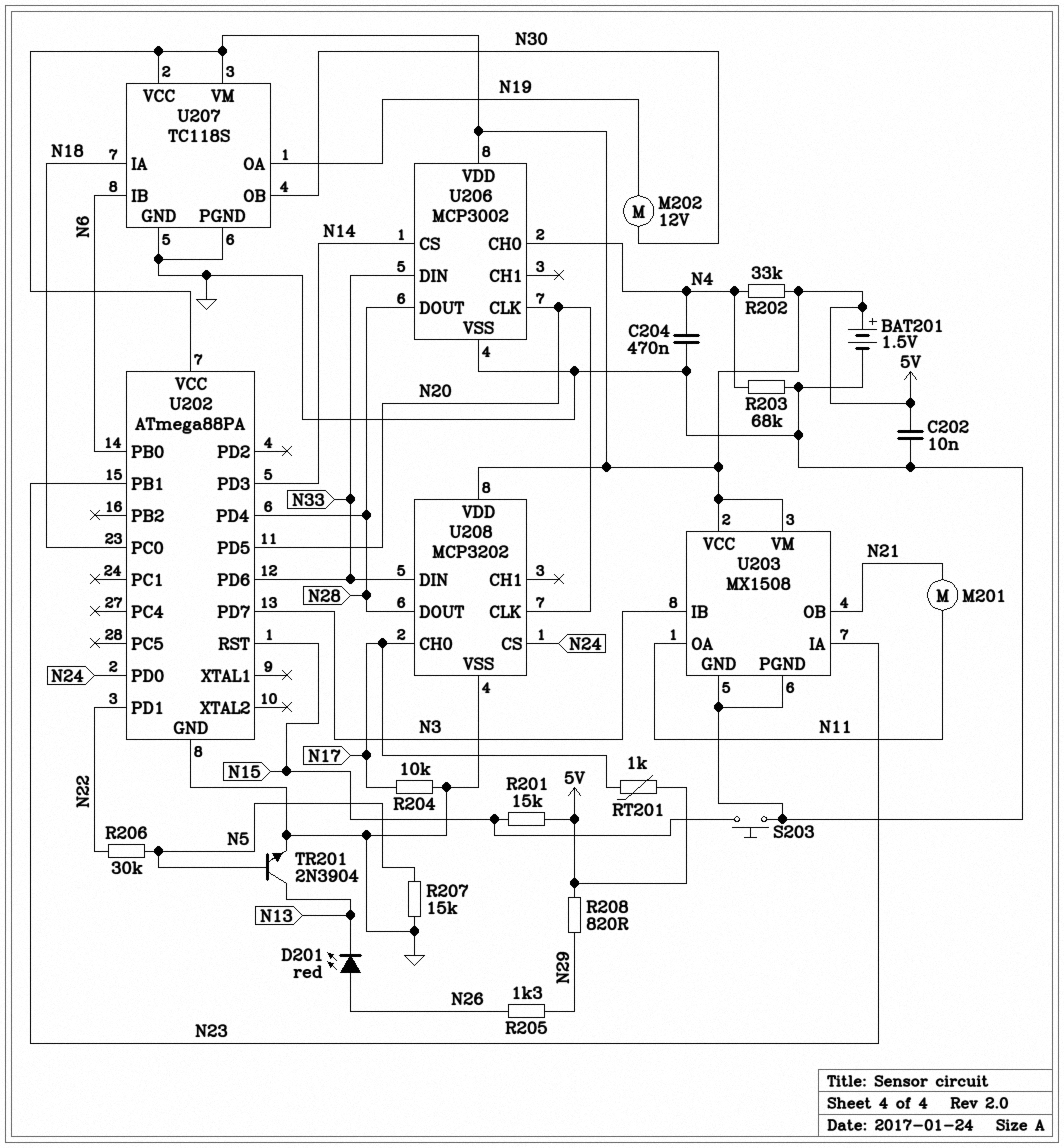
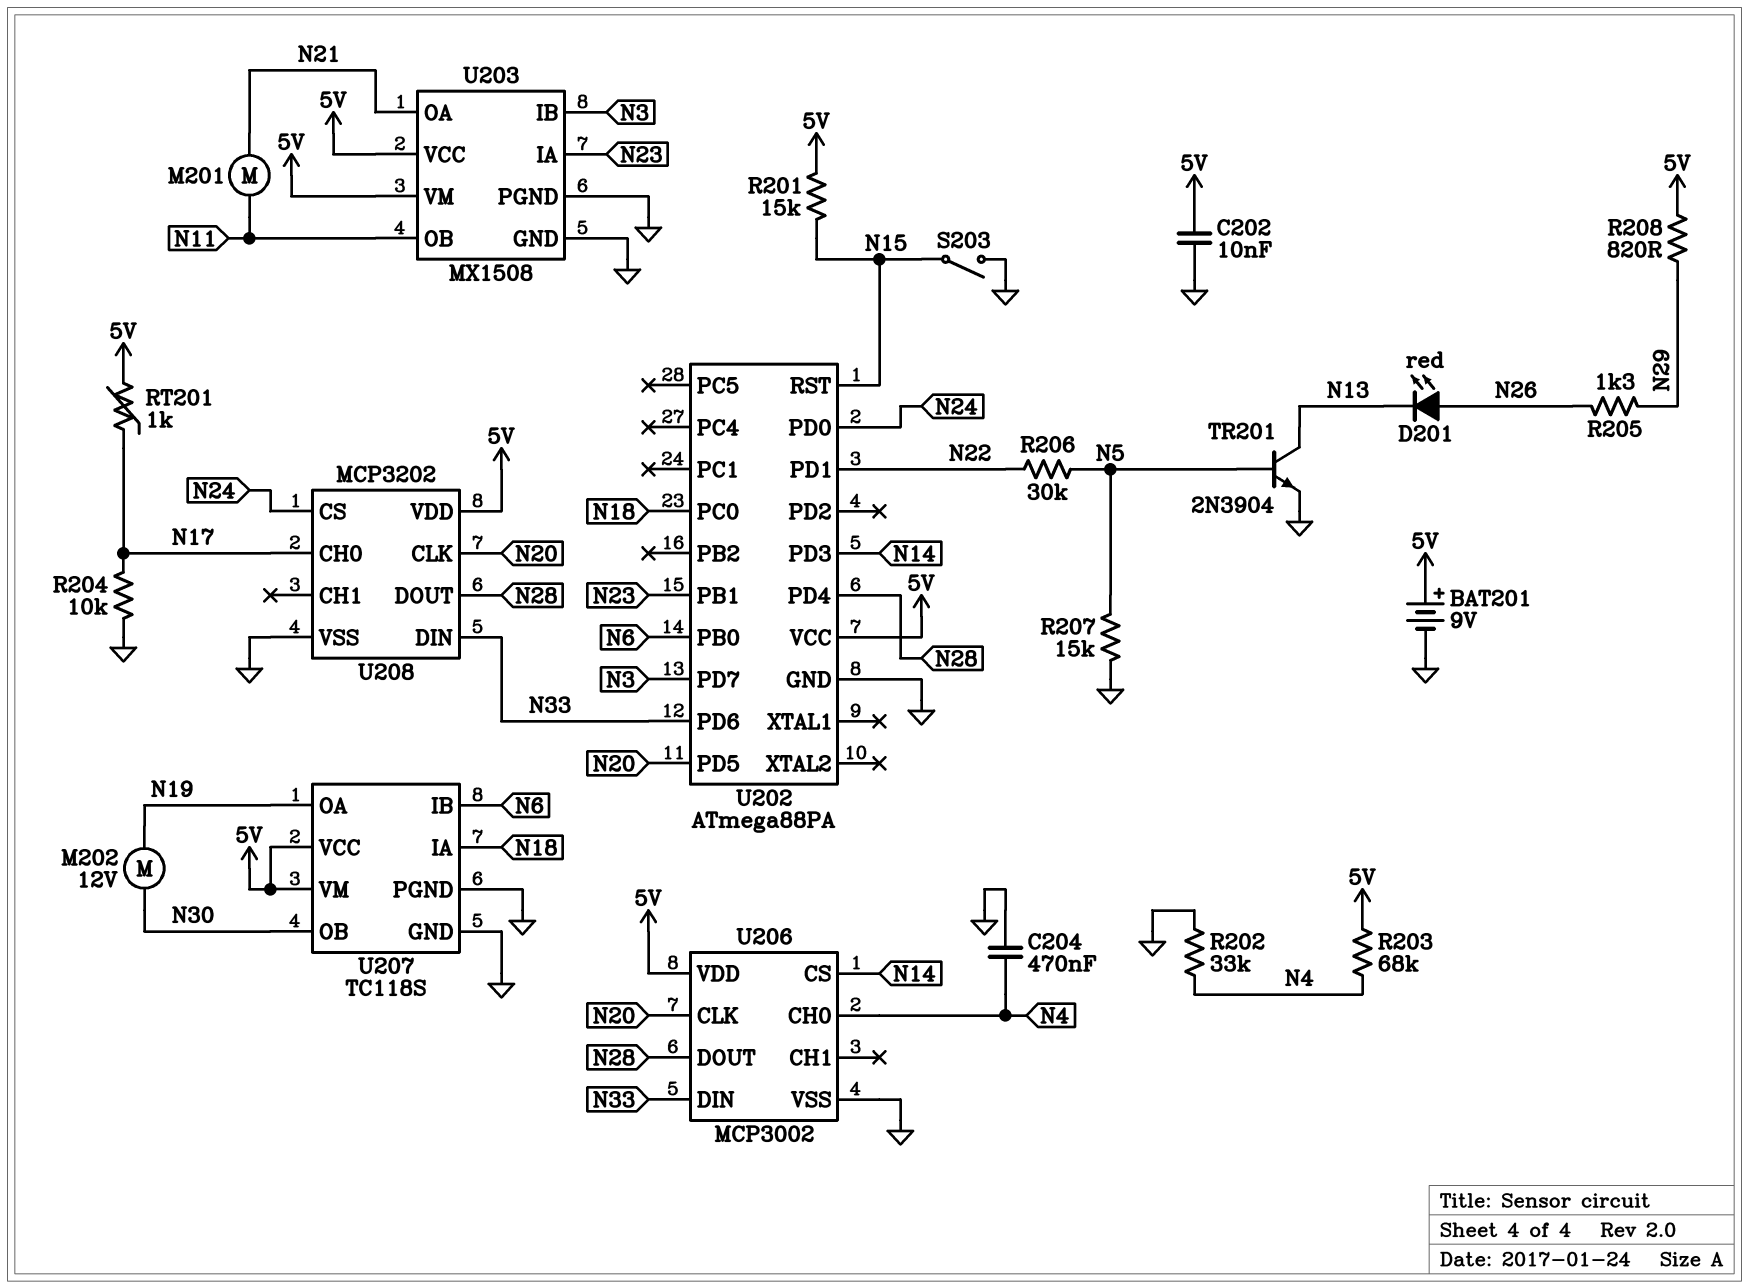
BAT201: 1.5V (plus 5V, minus GND) -> 9V (plus 5V, minus GND)
R202: 33k (5V, N4) -> 33k (GND, N4)
R203: 68k (GND, N4) -> 68k (5V, N4)
S203: button (GND, N15) -> switch (GND, N15)
U203 pin OA: N11 -> N21
U203 pin OB: N21 -> N11

